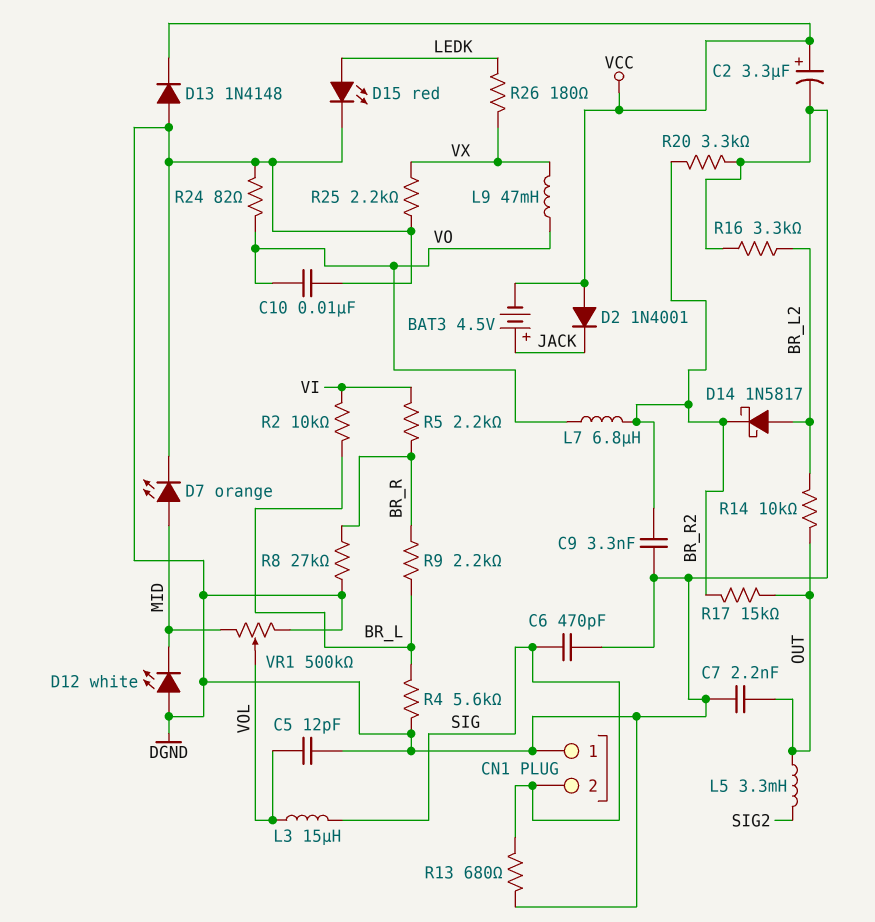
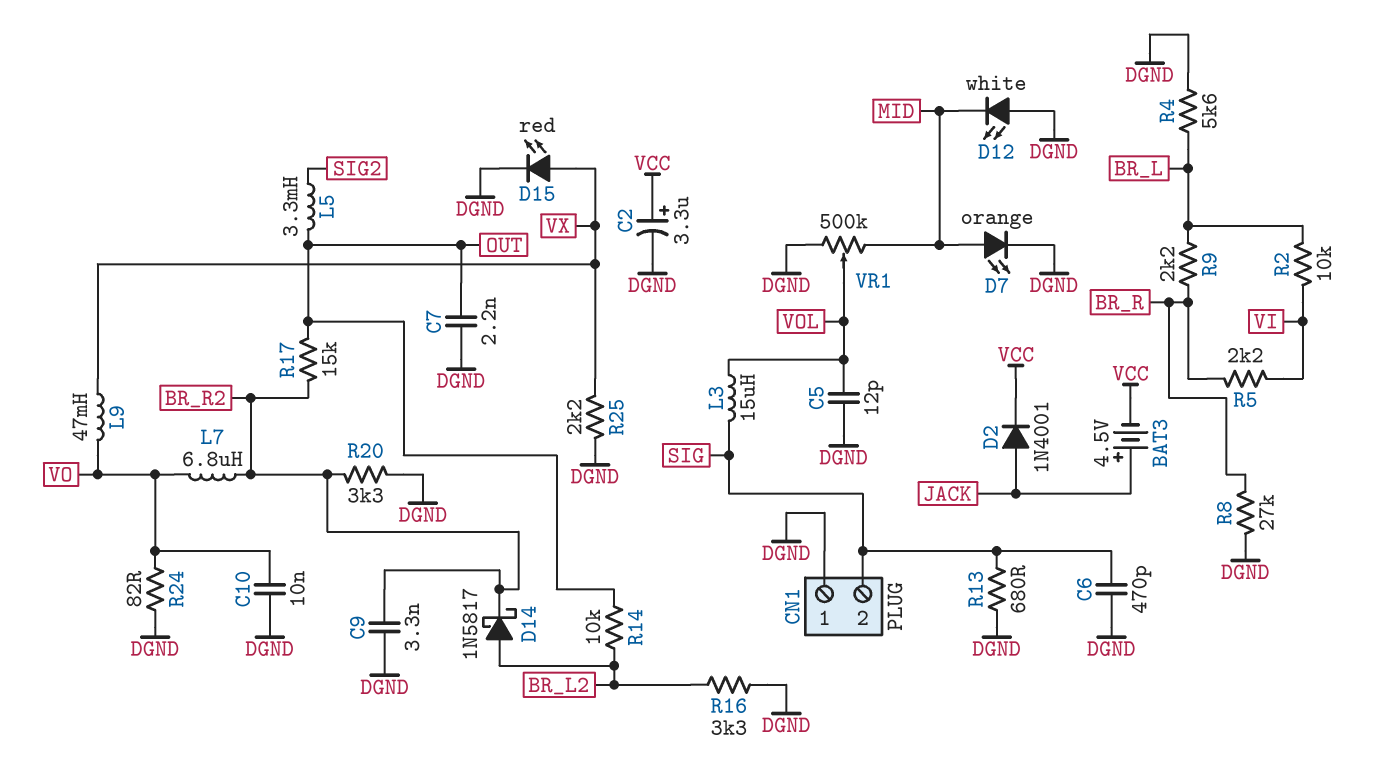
D2: diode 1N4001 (A VCC, K JACK) -> diode 1N4001 (A JACK, K VCC)
D13: diode 1N4148 (A DGND, K VCC) -> none
D15: LED red (A LEDK, K DGND) -> LED red (A VX, K DGND)
R26: 180 (LEDK, VX) -> none

